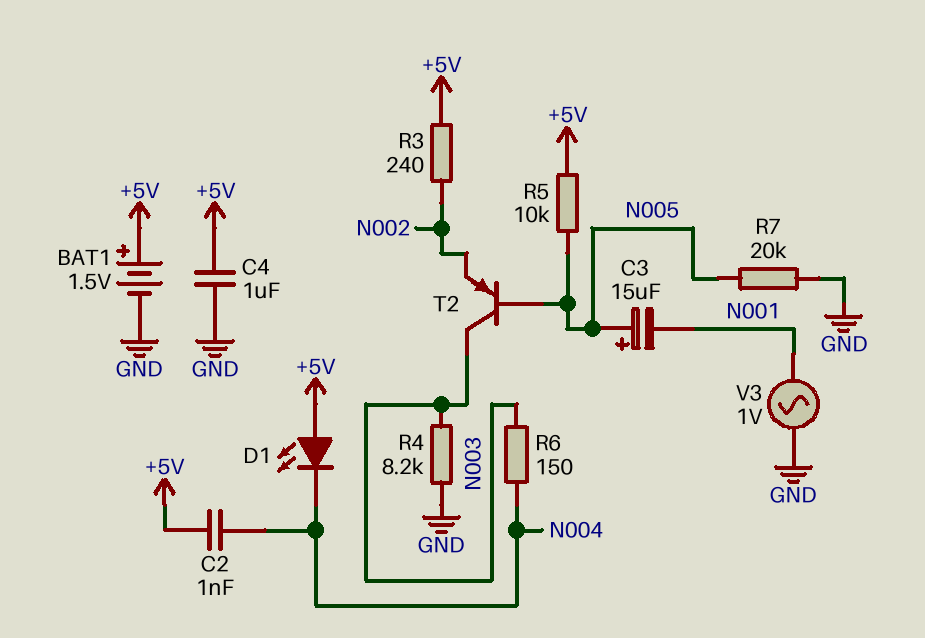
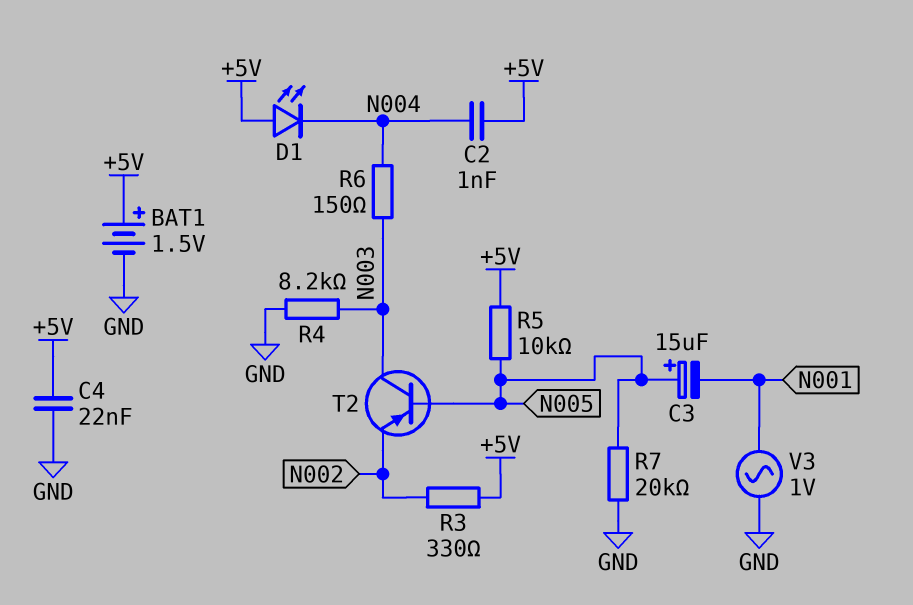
C4: 1uF (+5V, GND) -> 22nF (+5V, GND)
R3: 240 (+5V, N002) -> 330 (+5V, N002)

